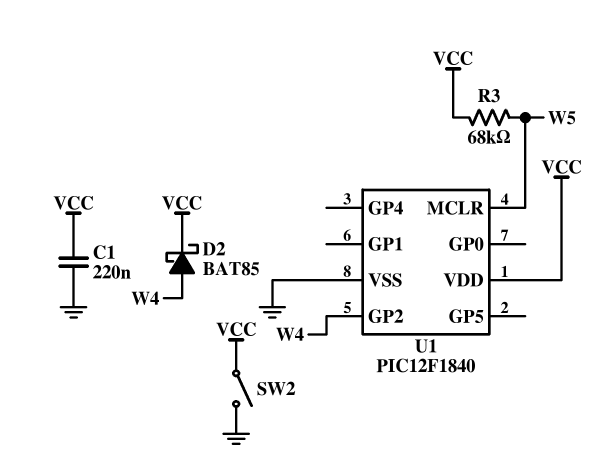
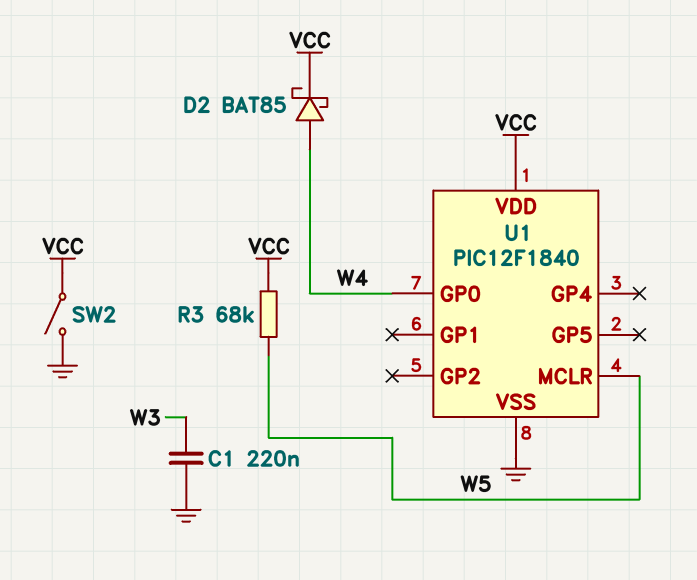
C1: 220nF (GND, VCC) -> 220nF (GND, W3)
U1 pin GP0: none -> W4
U1 pin GP2: W4 -> none

